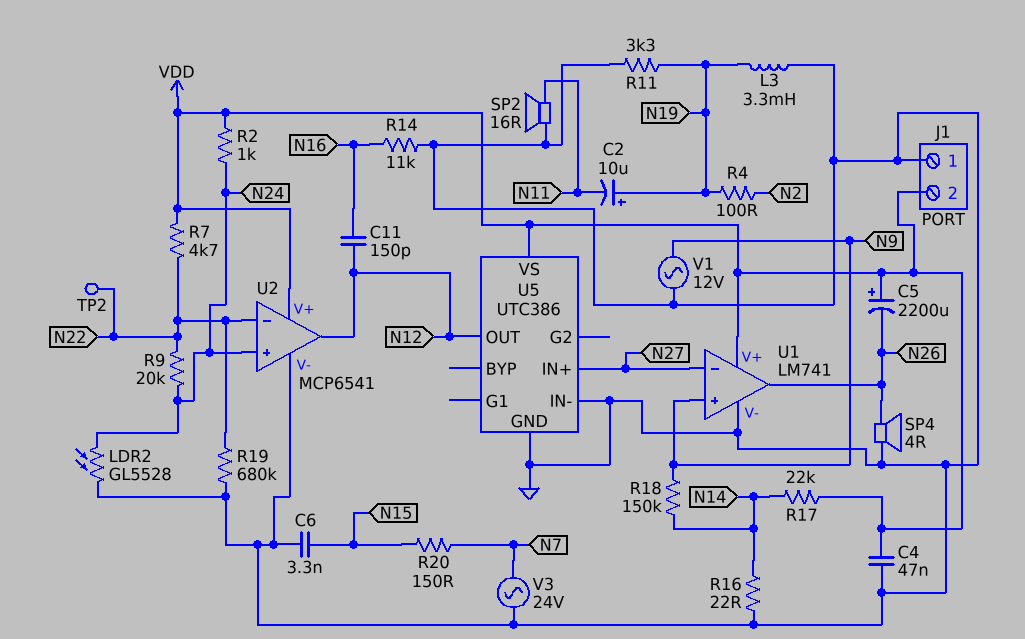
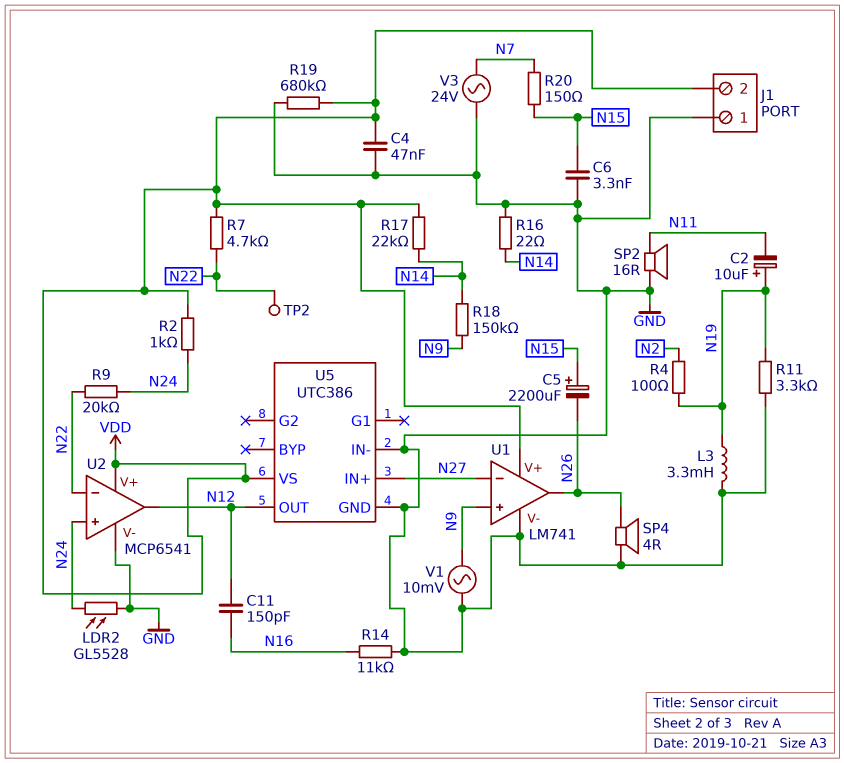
C5: 2200uF (plus VDD, minus N26) -> 2200uF (plus N15, minus N26)
R19: 680k (GND, N22) -> 680k (GND, VDD)
V1: AC 12V (GND, N9) -> AC 10mV (GND, N9)

